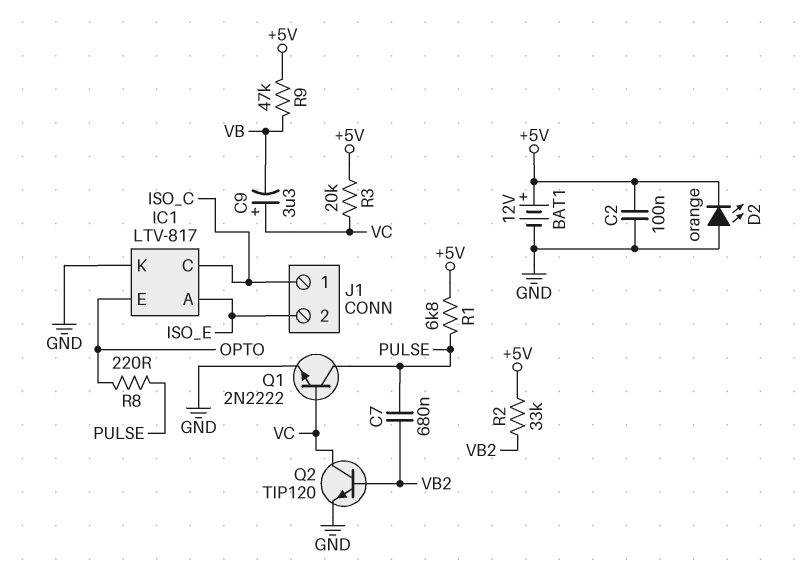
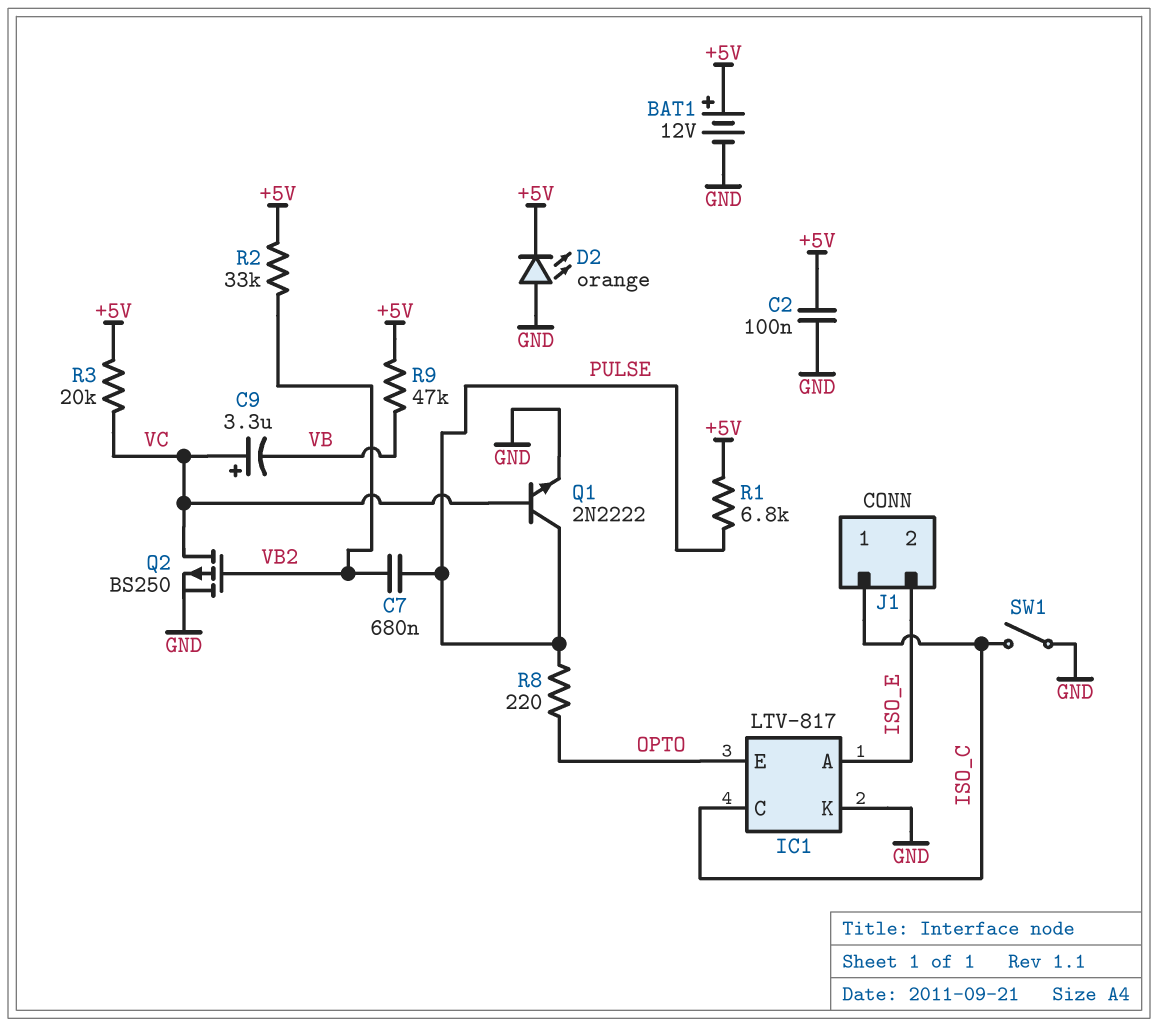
Q2: NPN TIP120 (B VB2, C VC, E GND) -> PMOS BS250 (G VB2, D VC, S GND)
SW1: none -> switch (GND, ISO_C)

